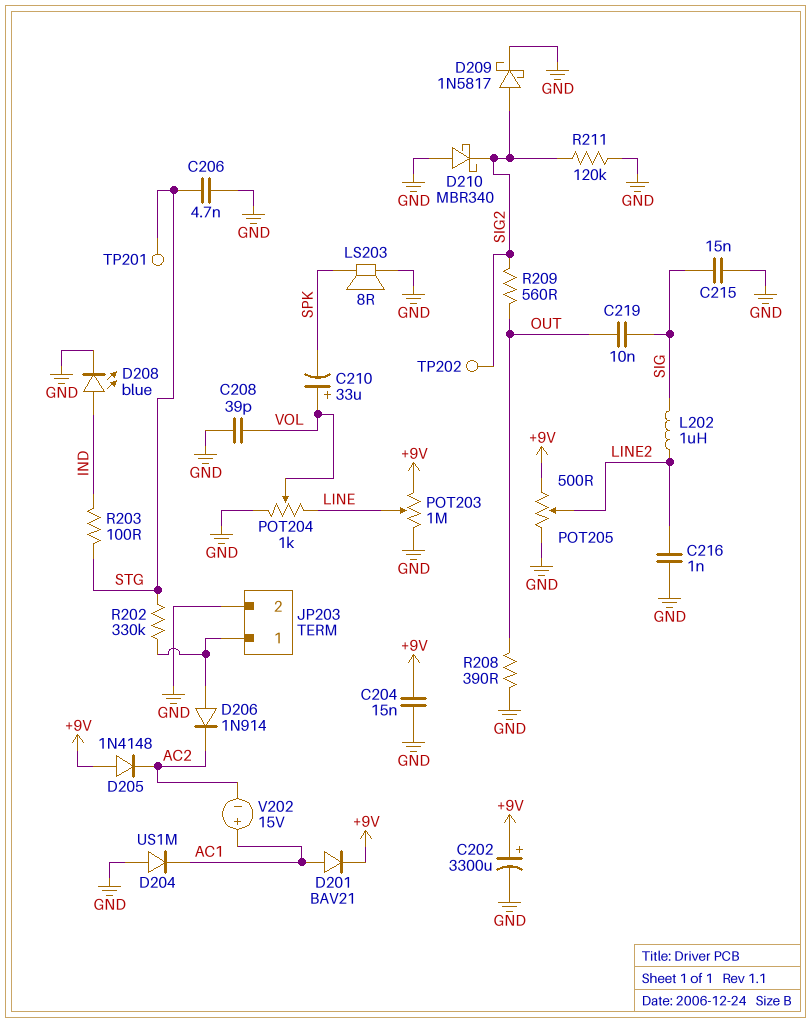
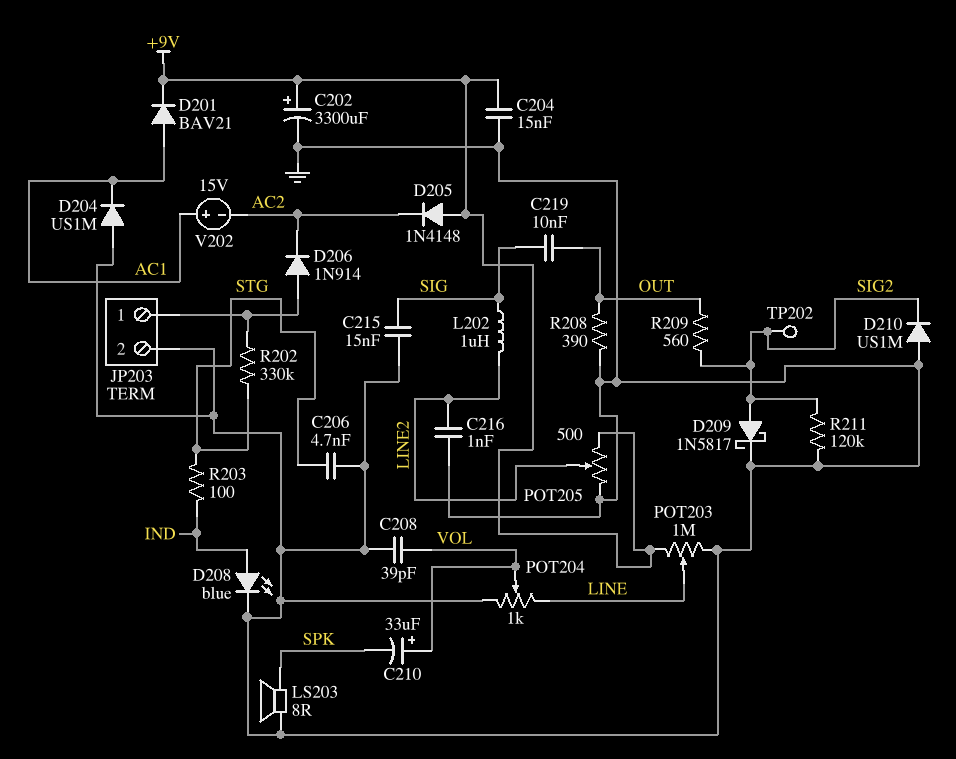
D210: schottky MBR340 (A GND, K SIG2) -> diode US1M (A GND, K SIG2)
TP201: test point (STG) -> none

